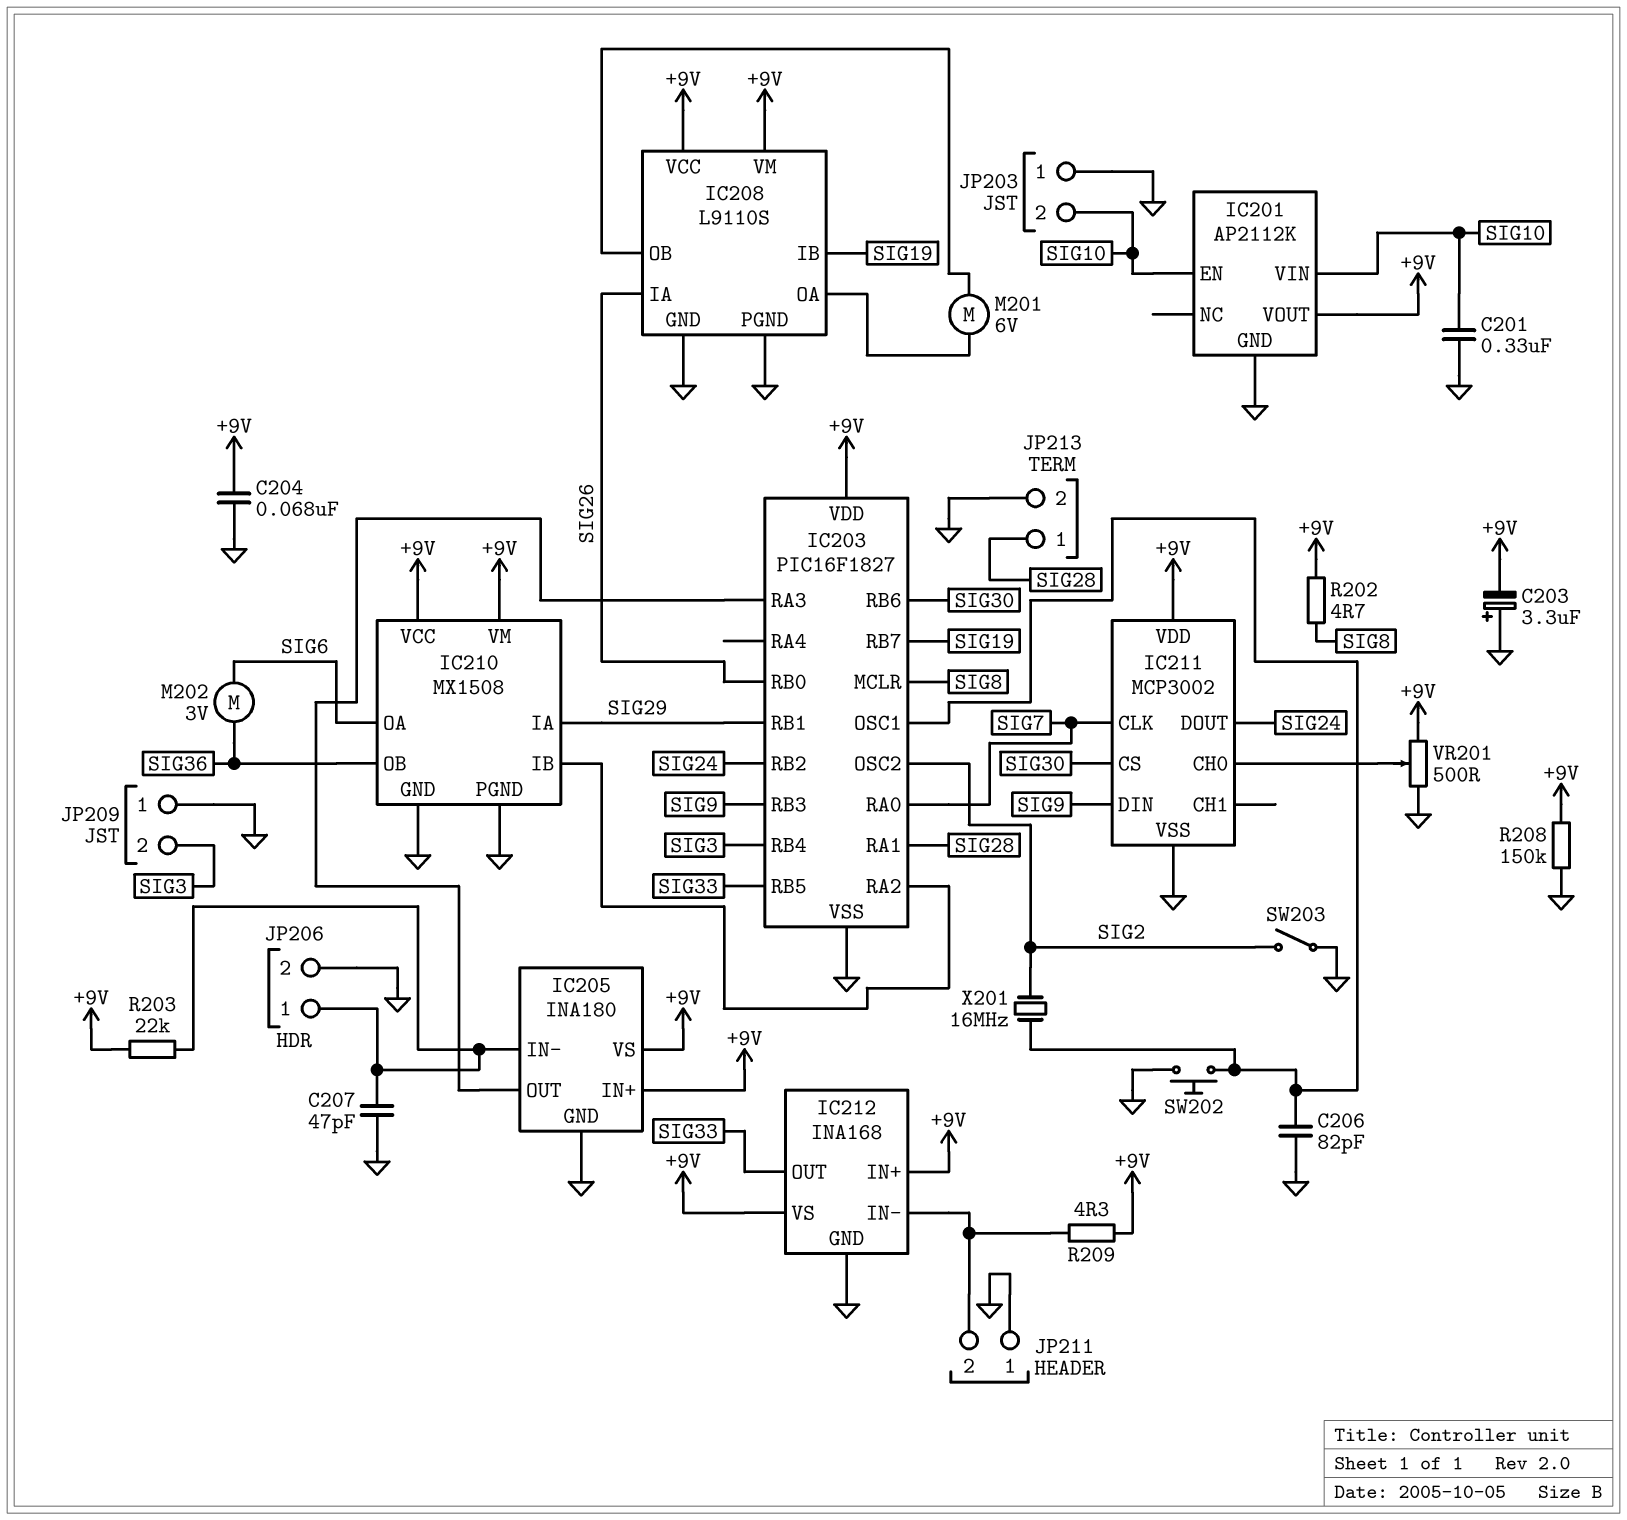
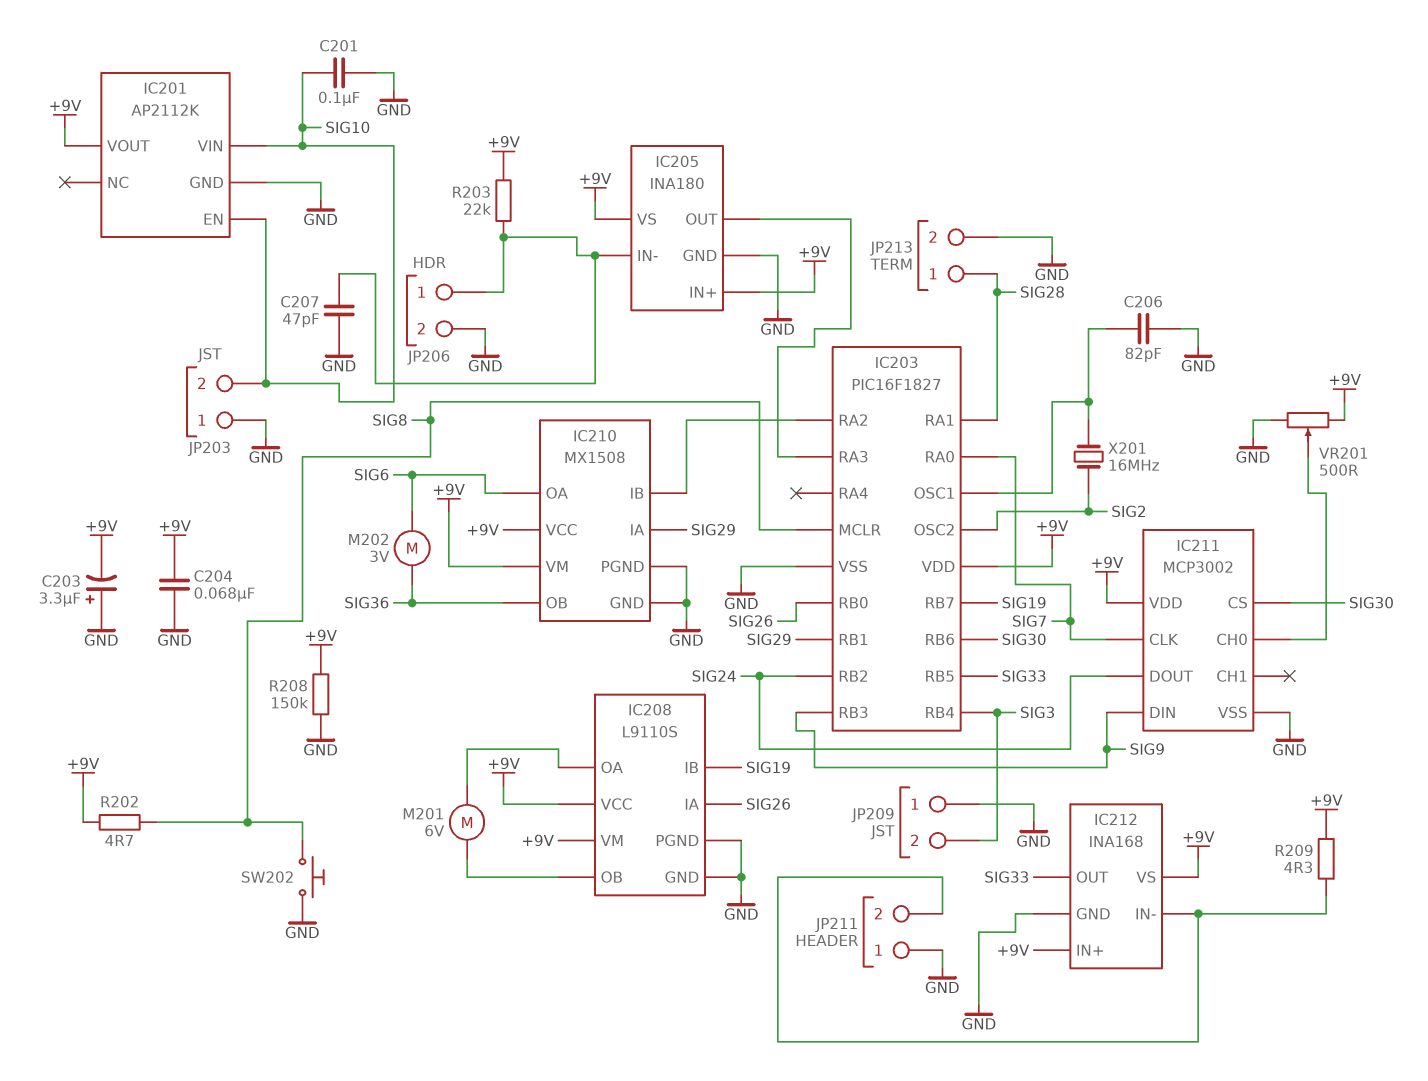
C201: 330nF (GND, SIG10) -> 100nF (GND, SIG10)
SW202: button (GND, IC203/OSC1) -> button (GND, SIG8)
SW203: switch (GND, SIG2) -> none

